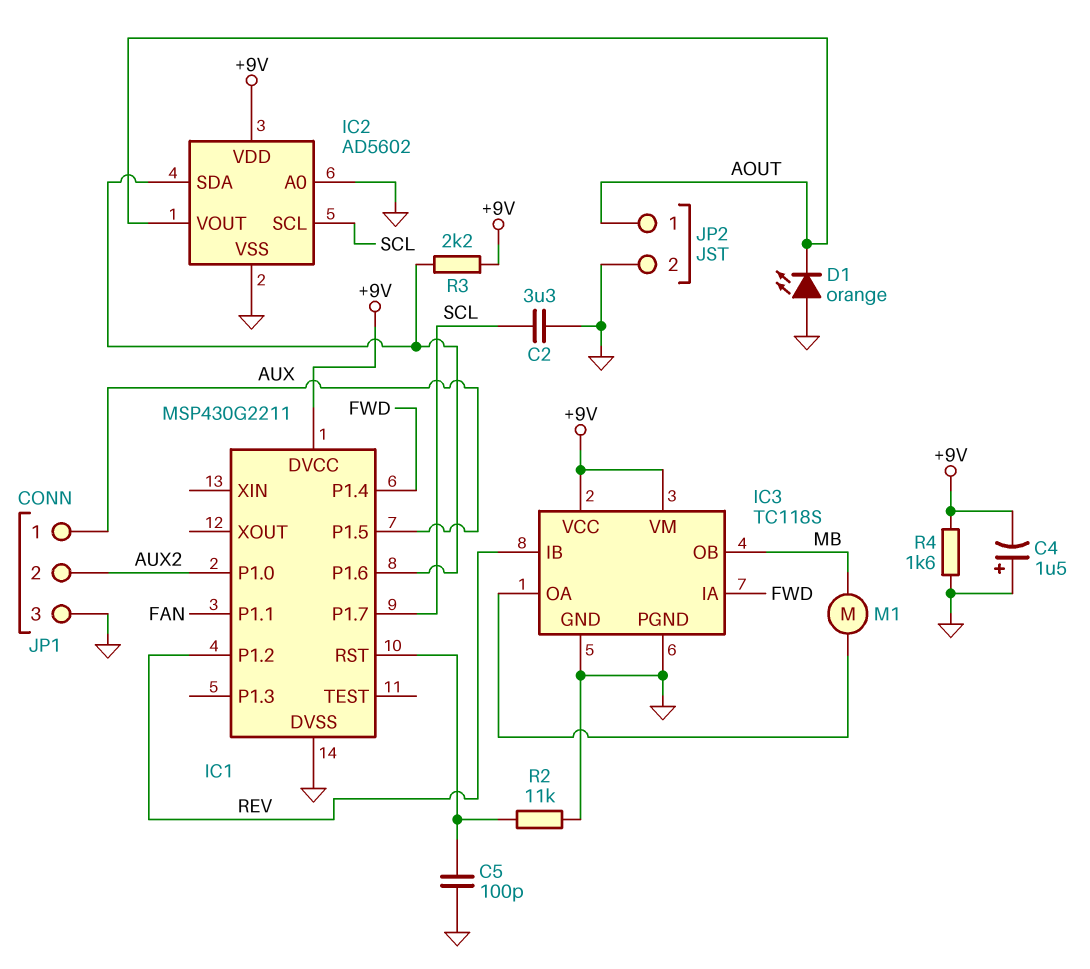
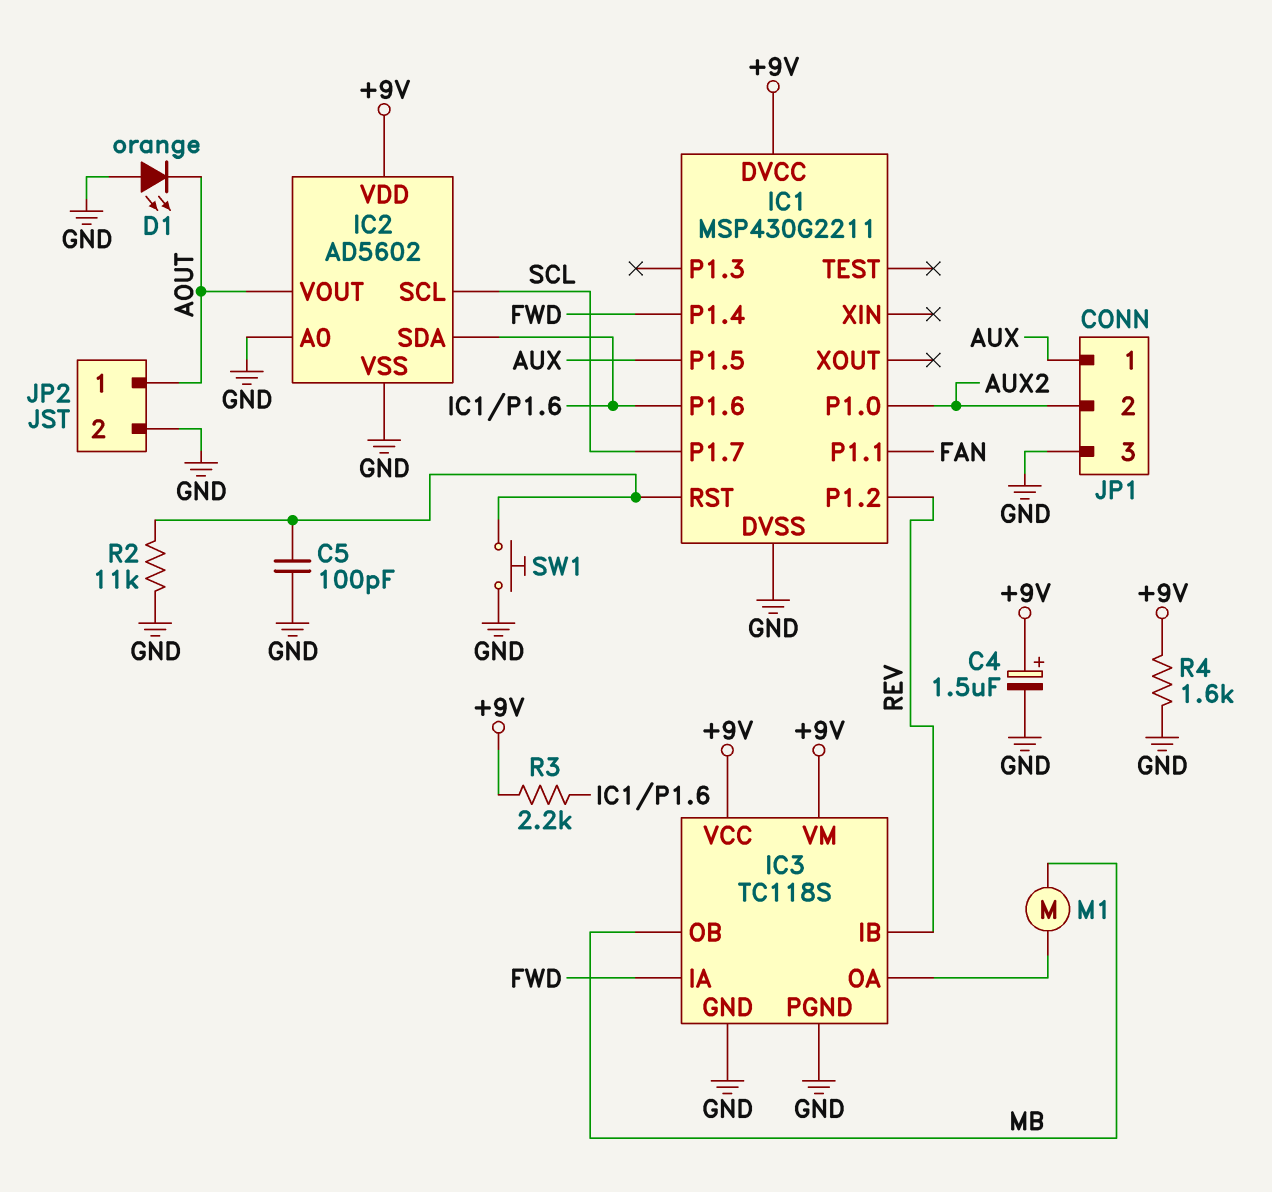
C2: 3.3uF (GND, SCL) -> none
C4: 1.5uF (plus GND, minus +9V) -> 1.5uF (plus +9V, minus GND)
SW1: none -> button (GND, IC1/RST)

